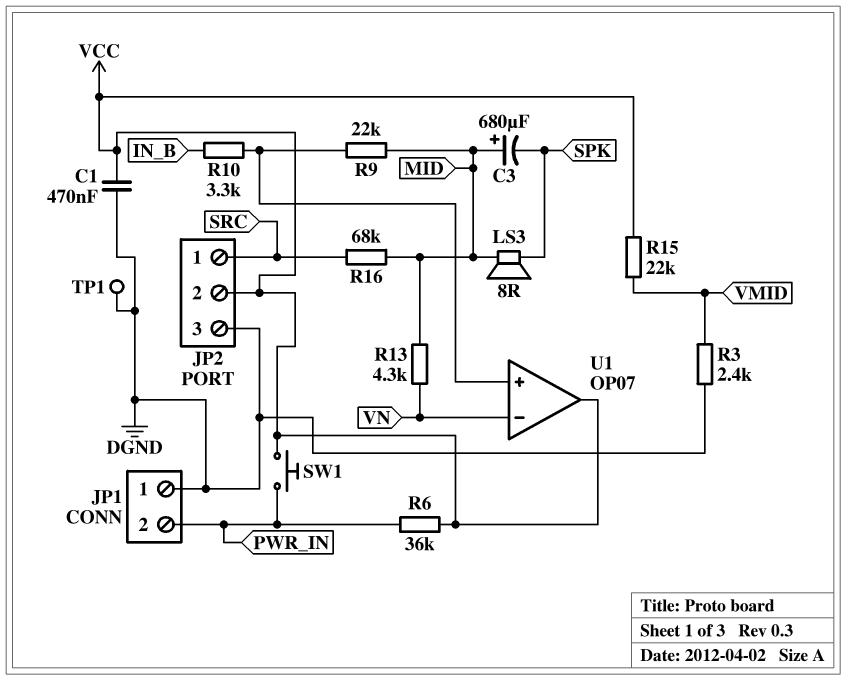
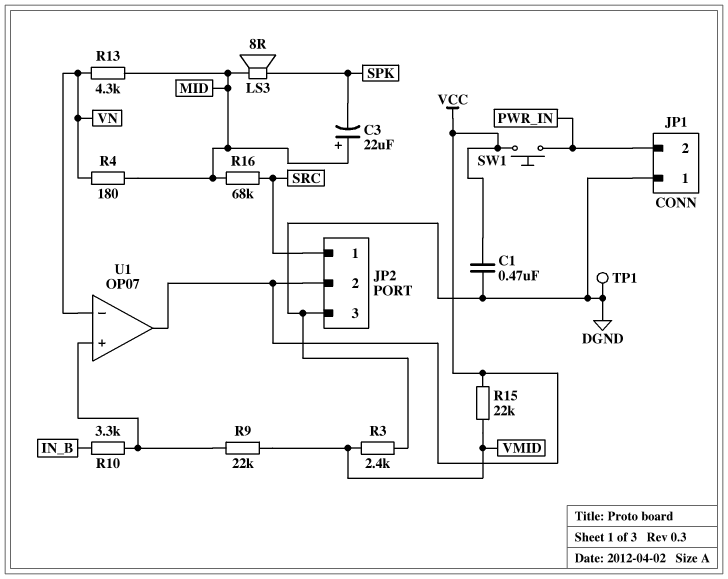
C3: 680uF (plus MID, minus SPK) -> 22uF (plus MID, minus SPK)
R4: none -> 180 (MID, VN)
R6: 36k (PWR_IN, VCC) -> none
R9: 22k (MID, U1/in+) -> 22k (U1/in+, VMID)

